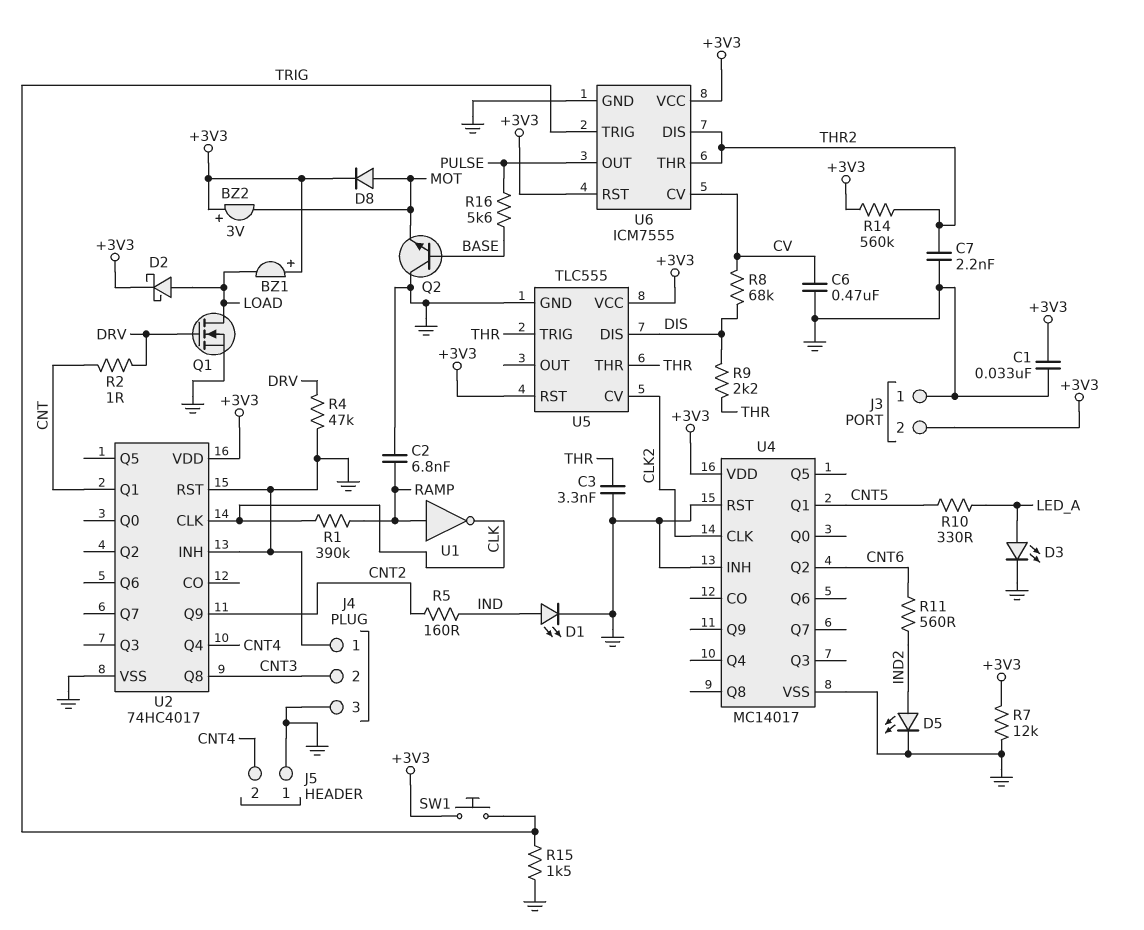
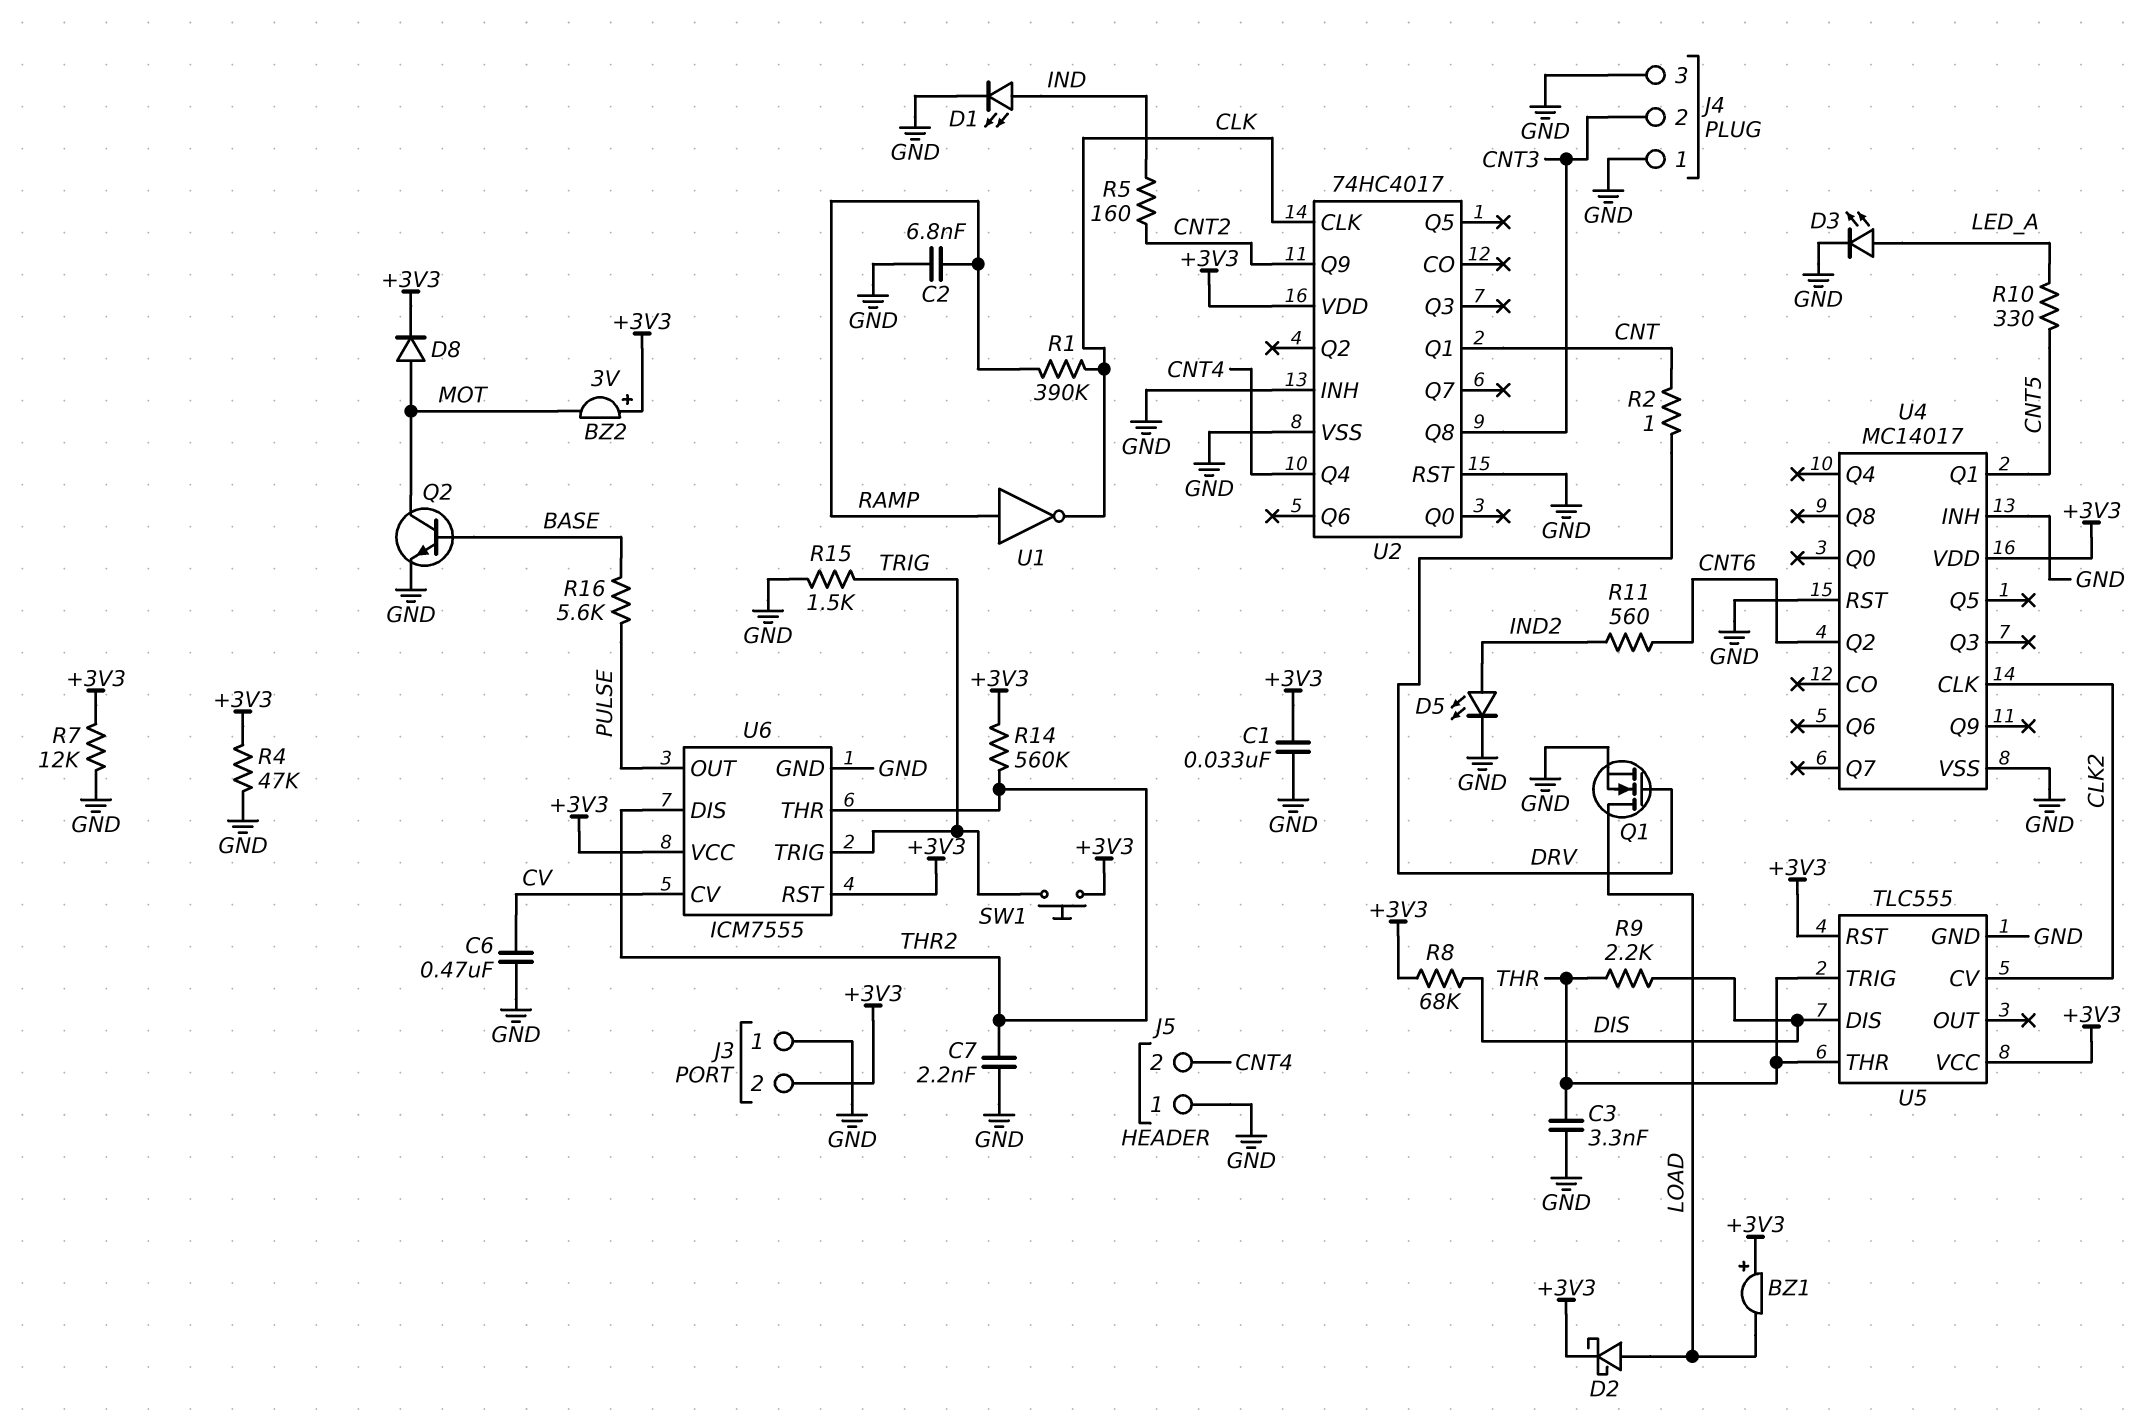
Q2: NPN (B BASE, C GND, E MOT) -> NPN (B BASE, C MOT, E GND)
R4: 47k (DRV, GND) -> 47k (+3V3, GND)
R8: 68k (CV, DIS) -> 68k (+3V3, DIS)

